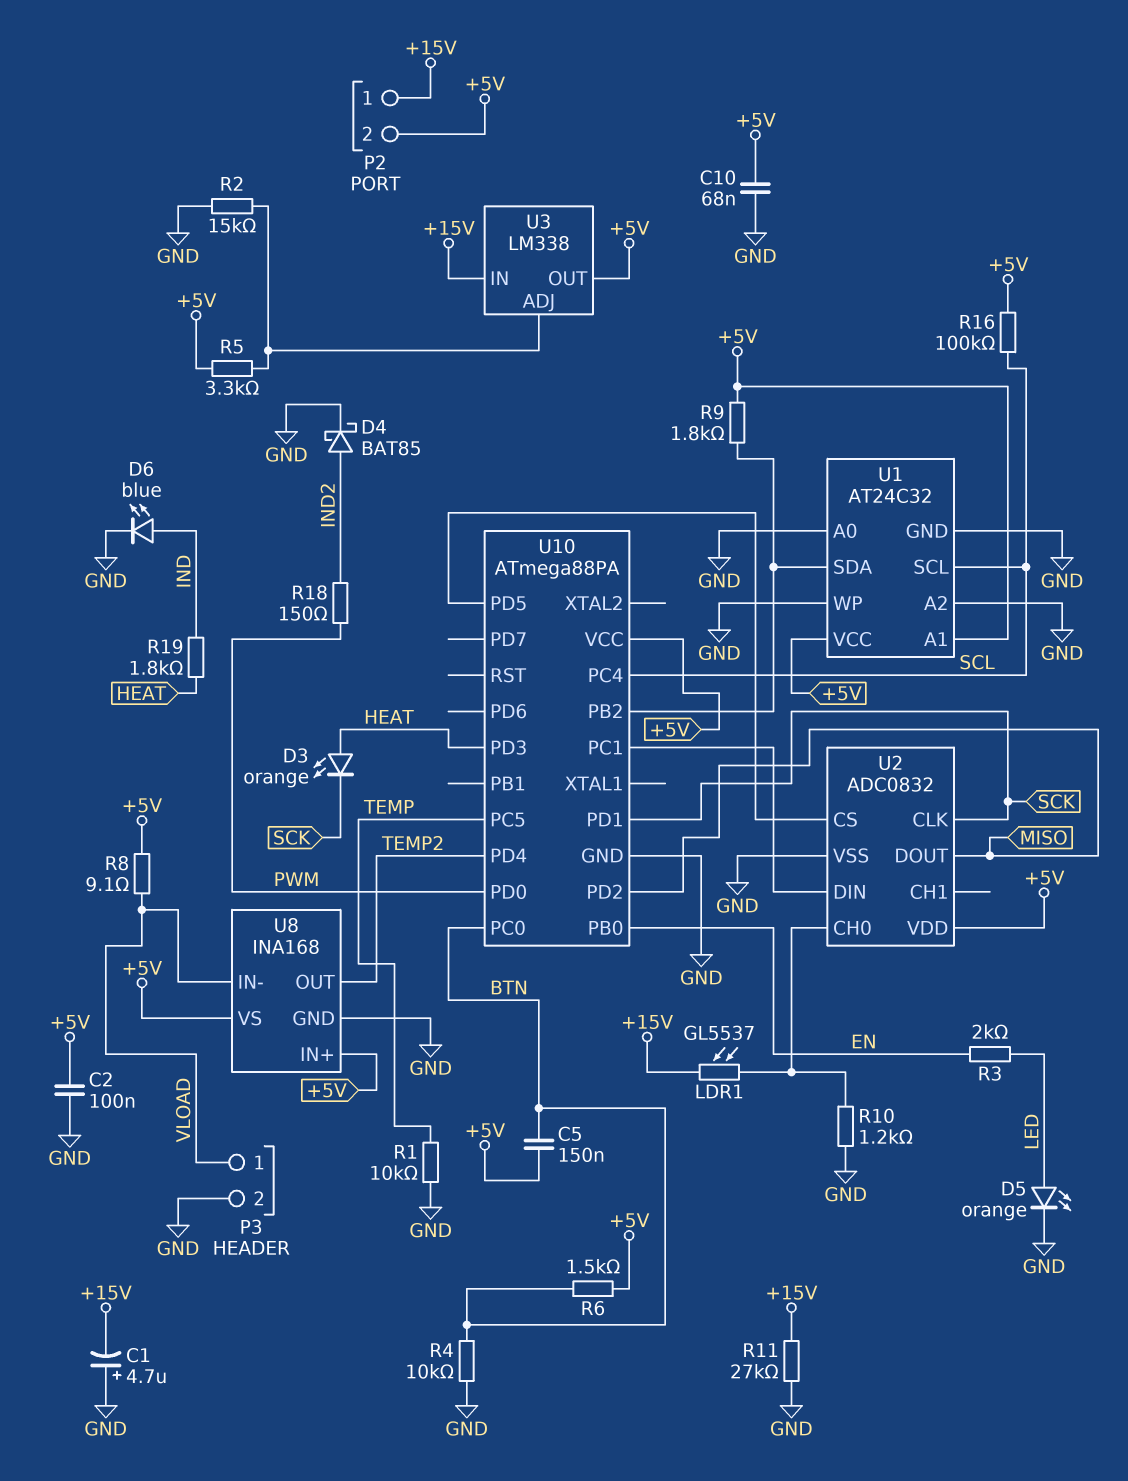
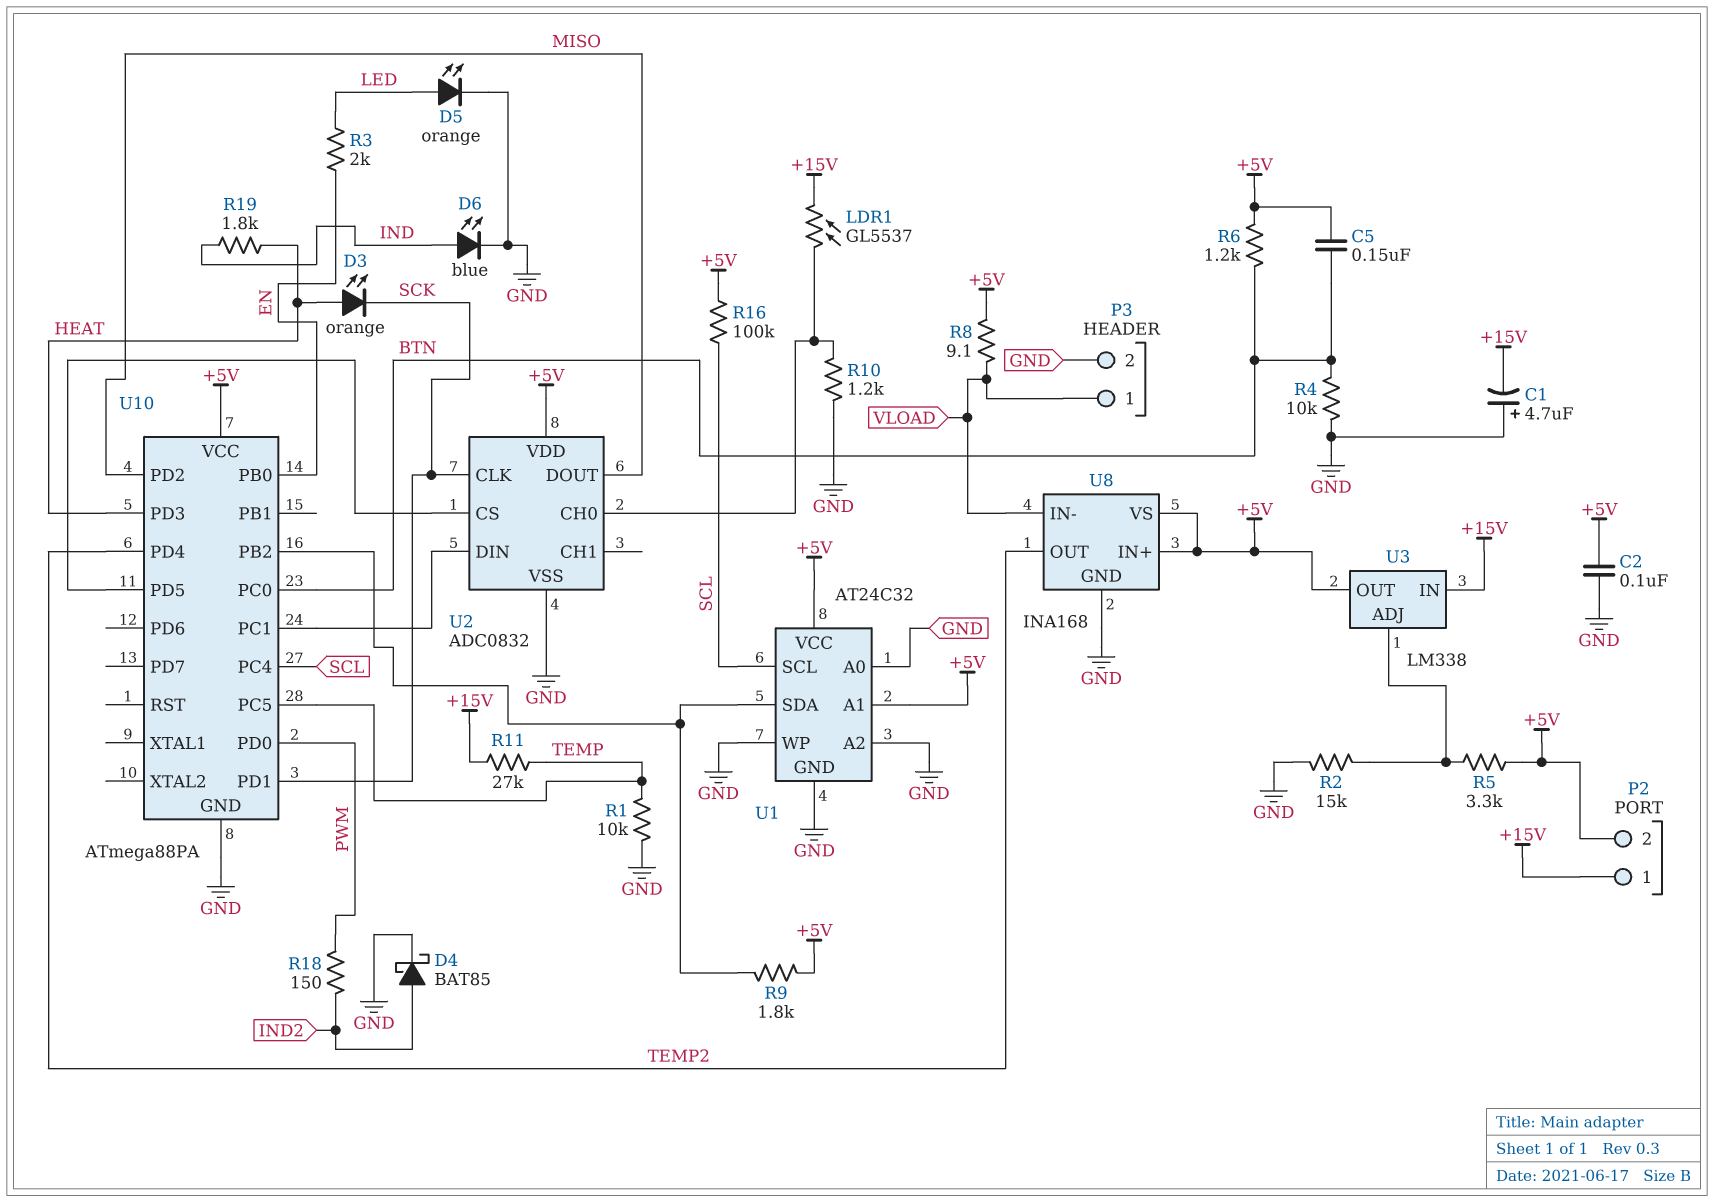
C10: 68nF (+5V, GND) -> none
R6: 1.5k (+5V, BTN) -> 1.2k (+5V, BTN)
R11: 27k (+15V, GND) -> 27k (+15V, TEMP)

